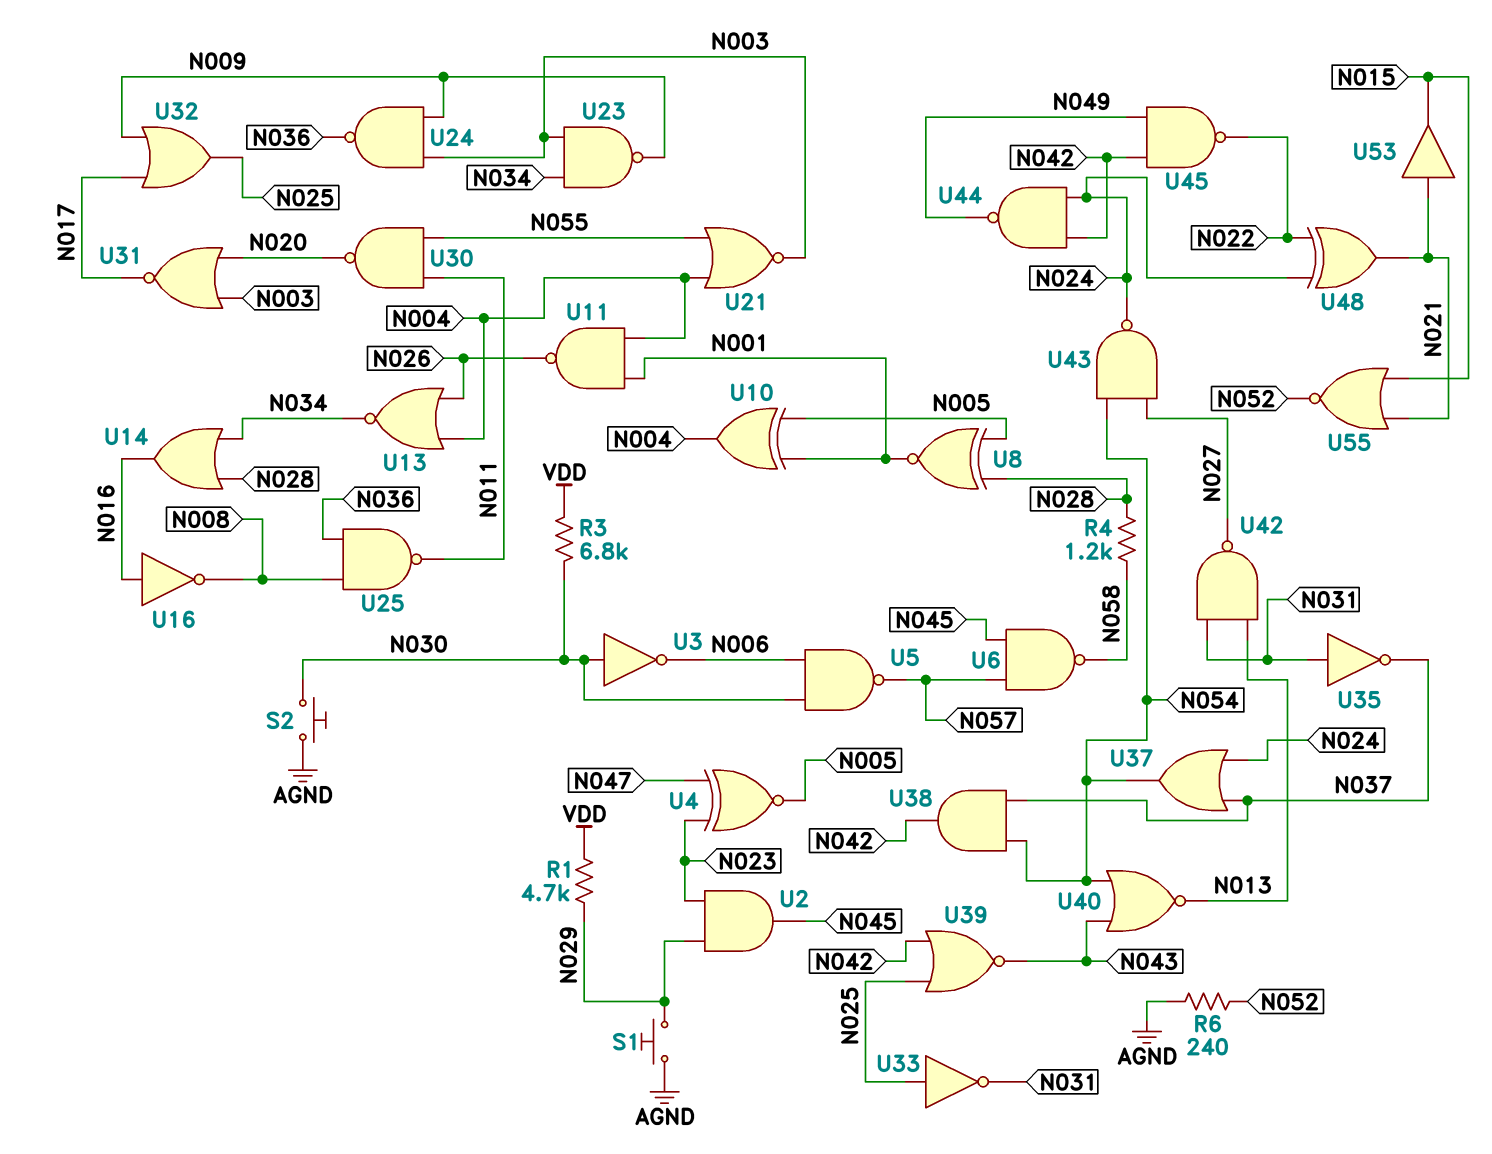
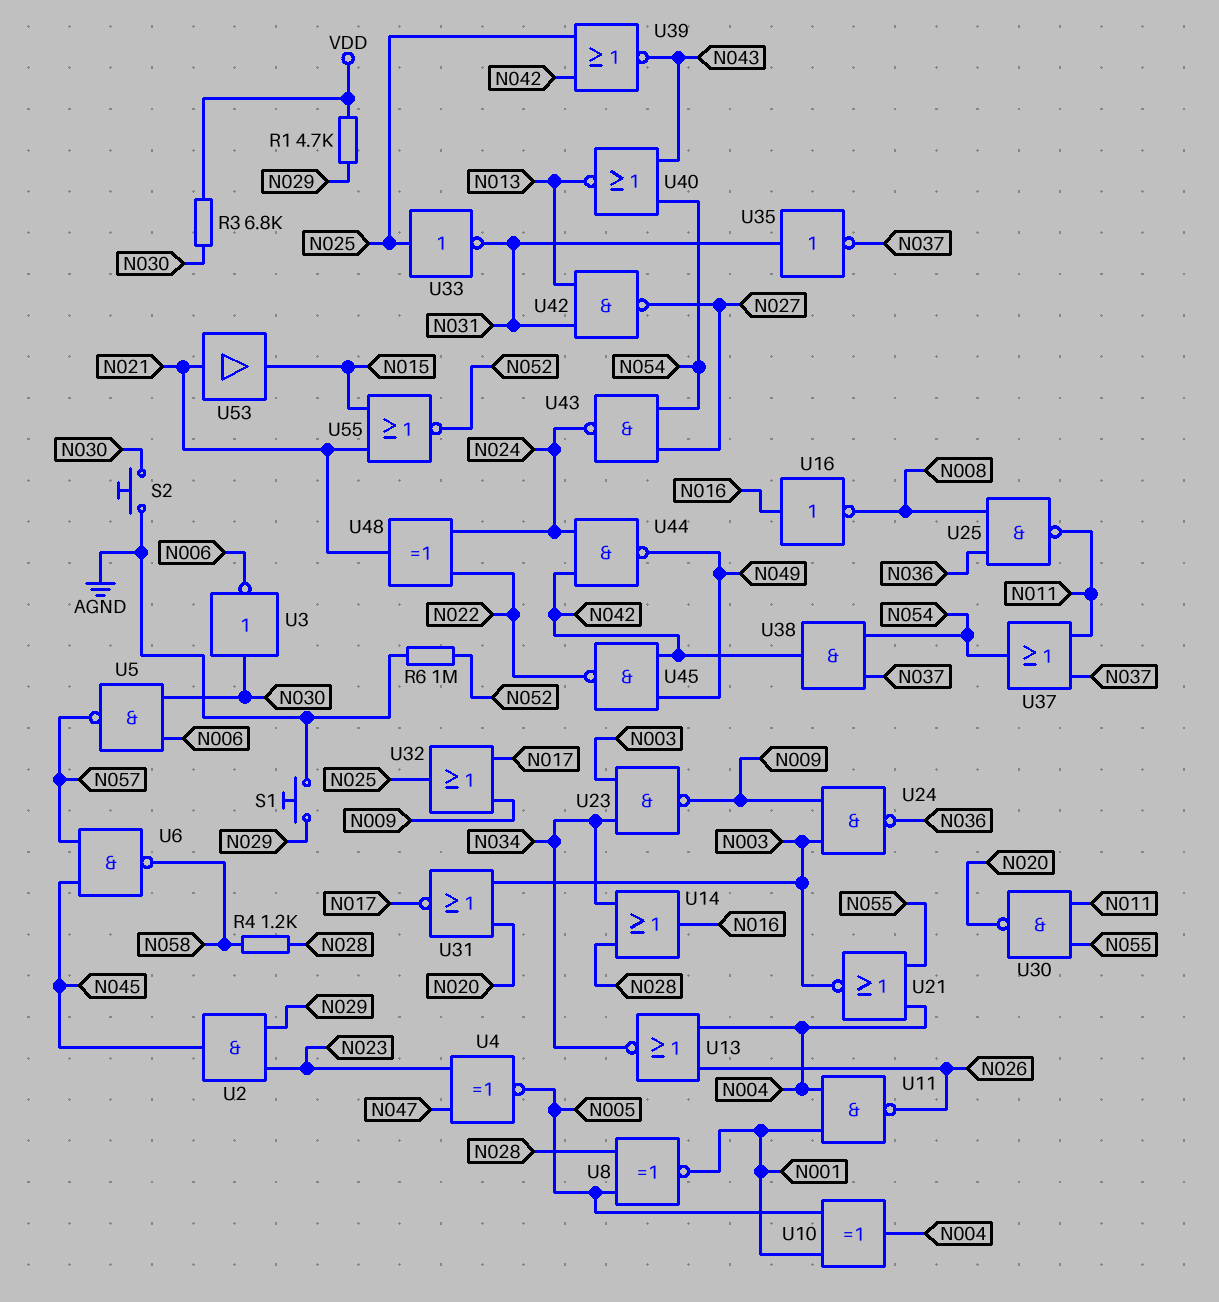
R6: 240 (AGND, N052) -> 1M (AGND, N052)
U37: OR (in N024, in N037, out N054) -> OR (in N011, in N037, out N054)

